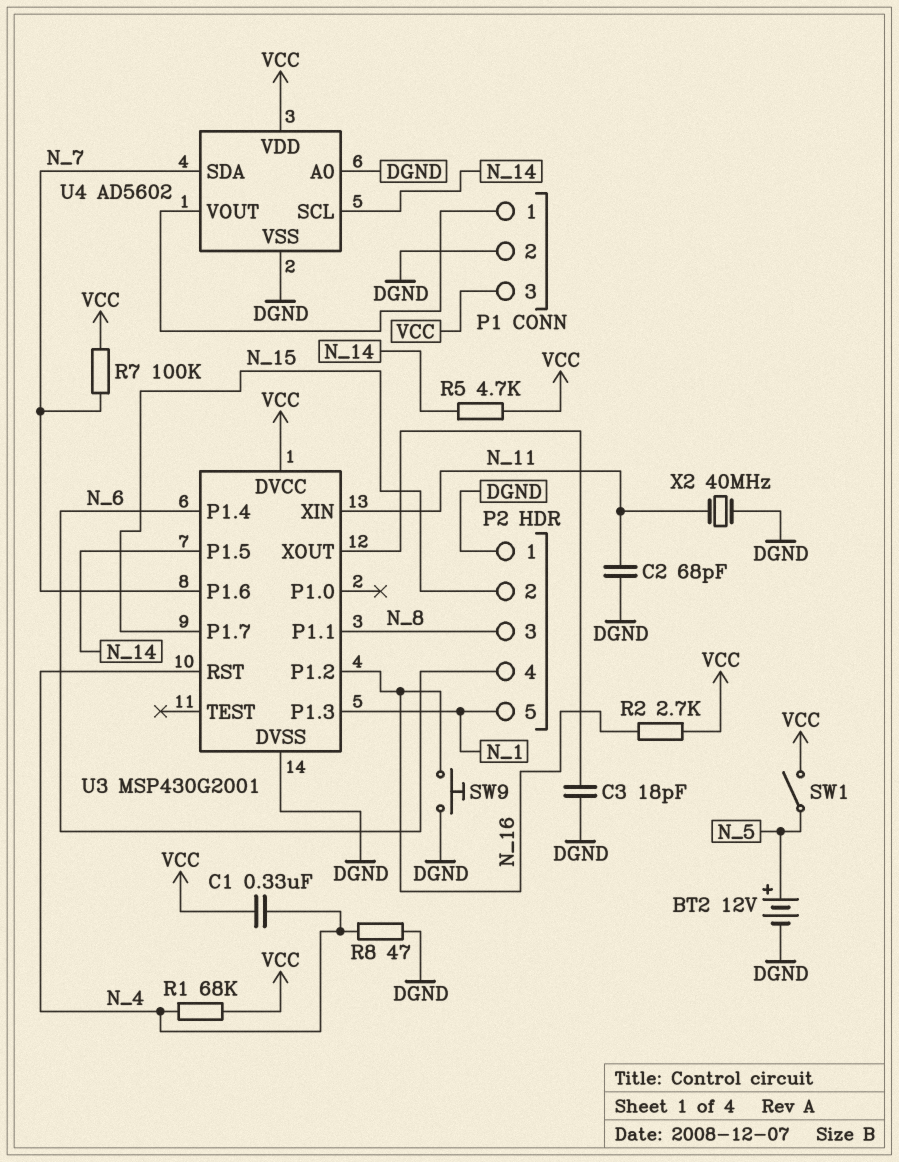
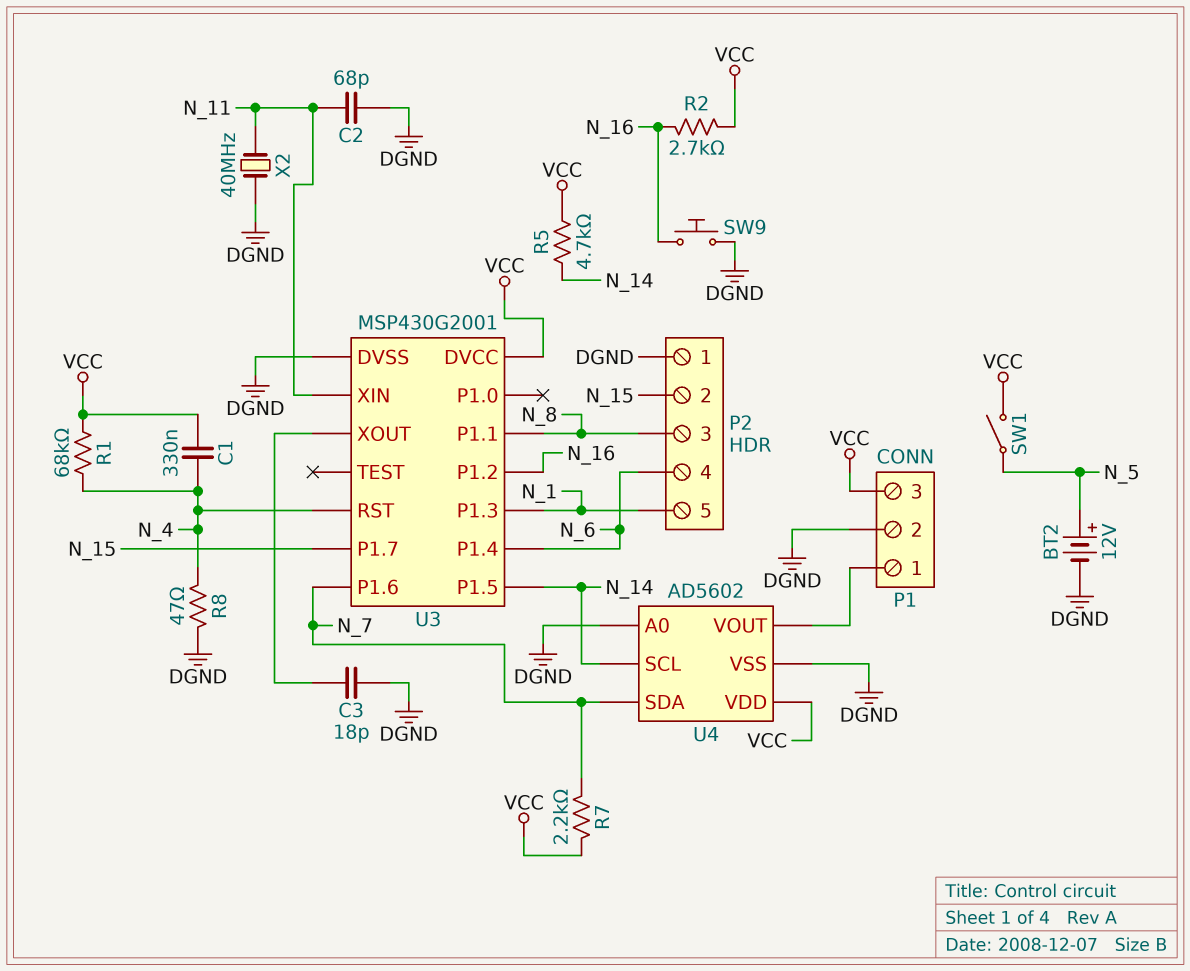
R7: 100k (N_7, VCC) -> 2.2k (N_7, VCC)

